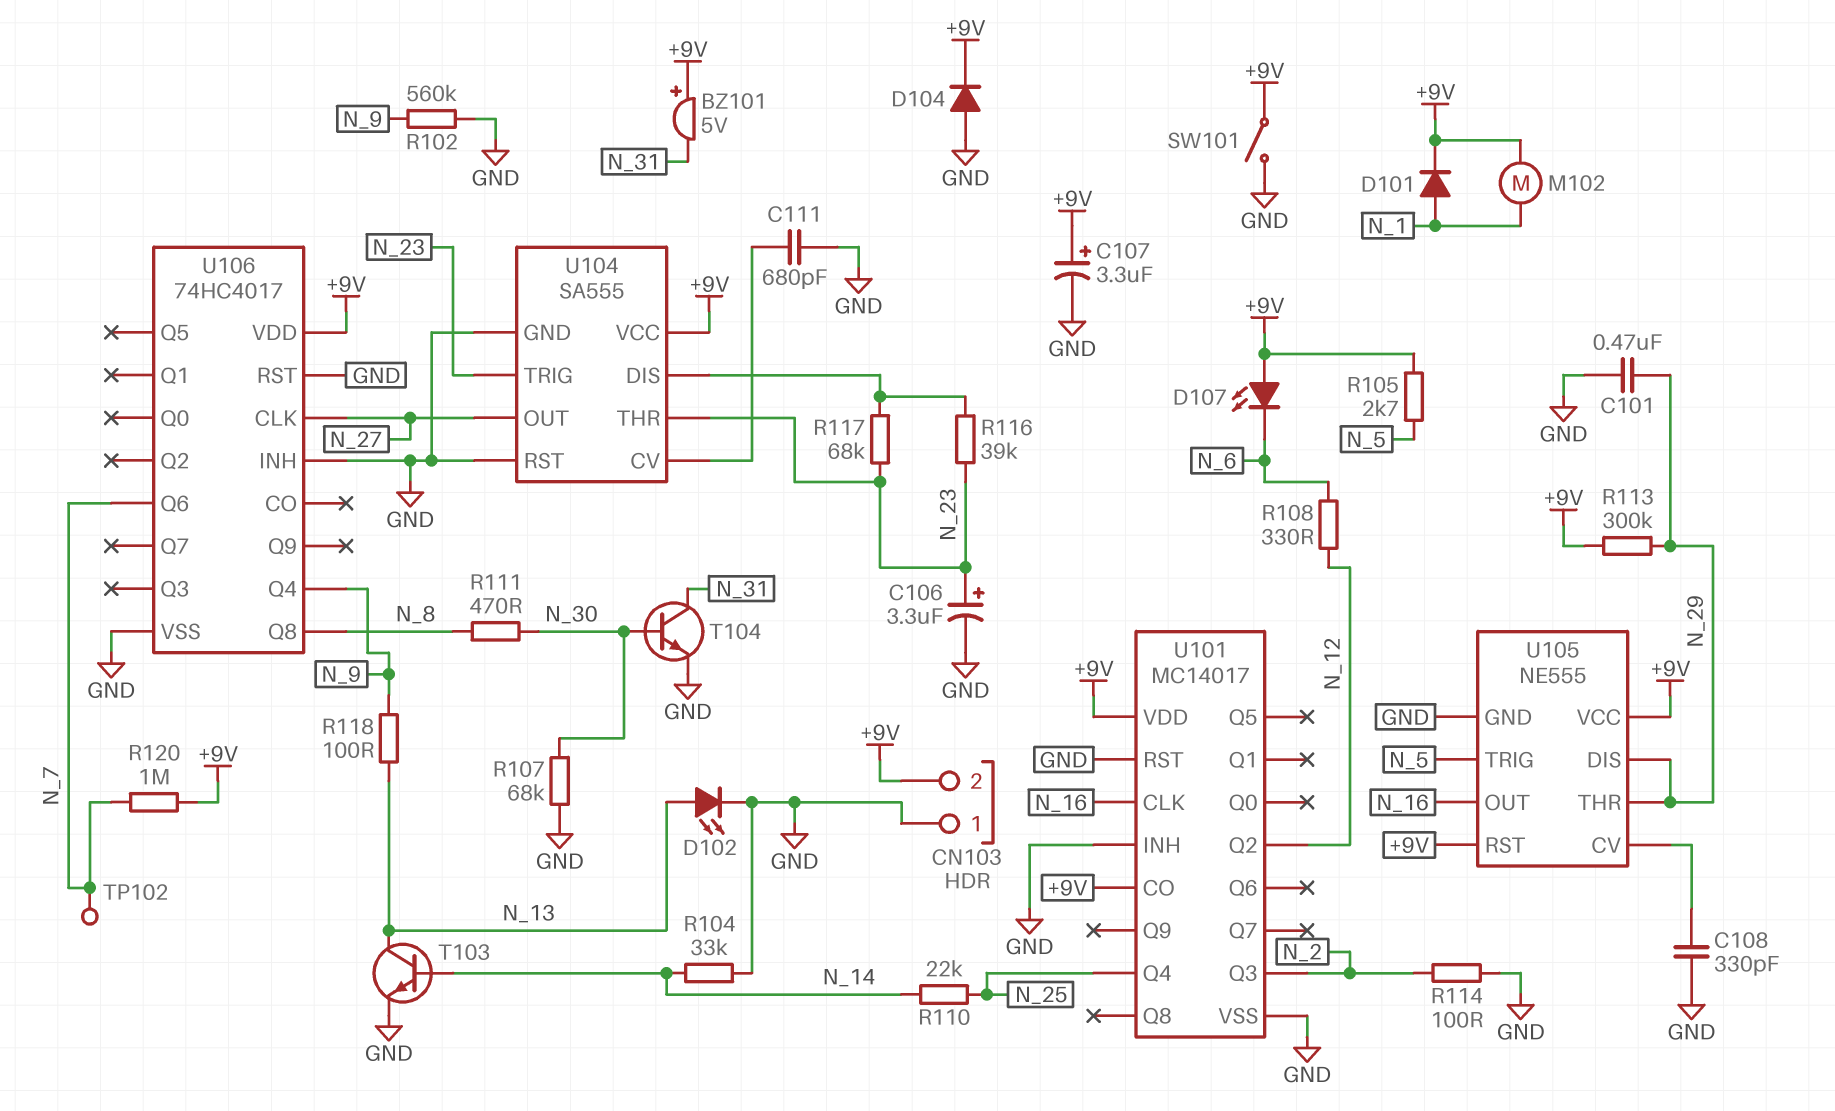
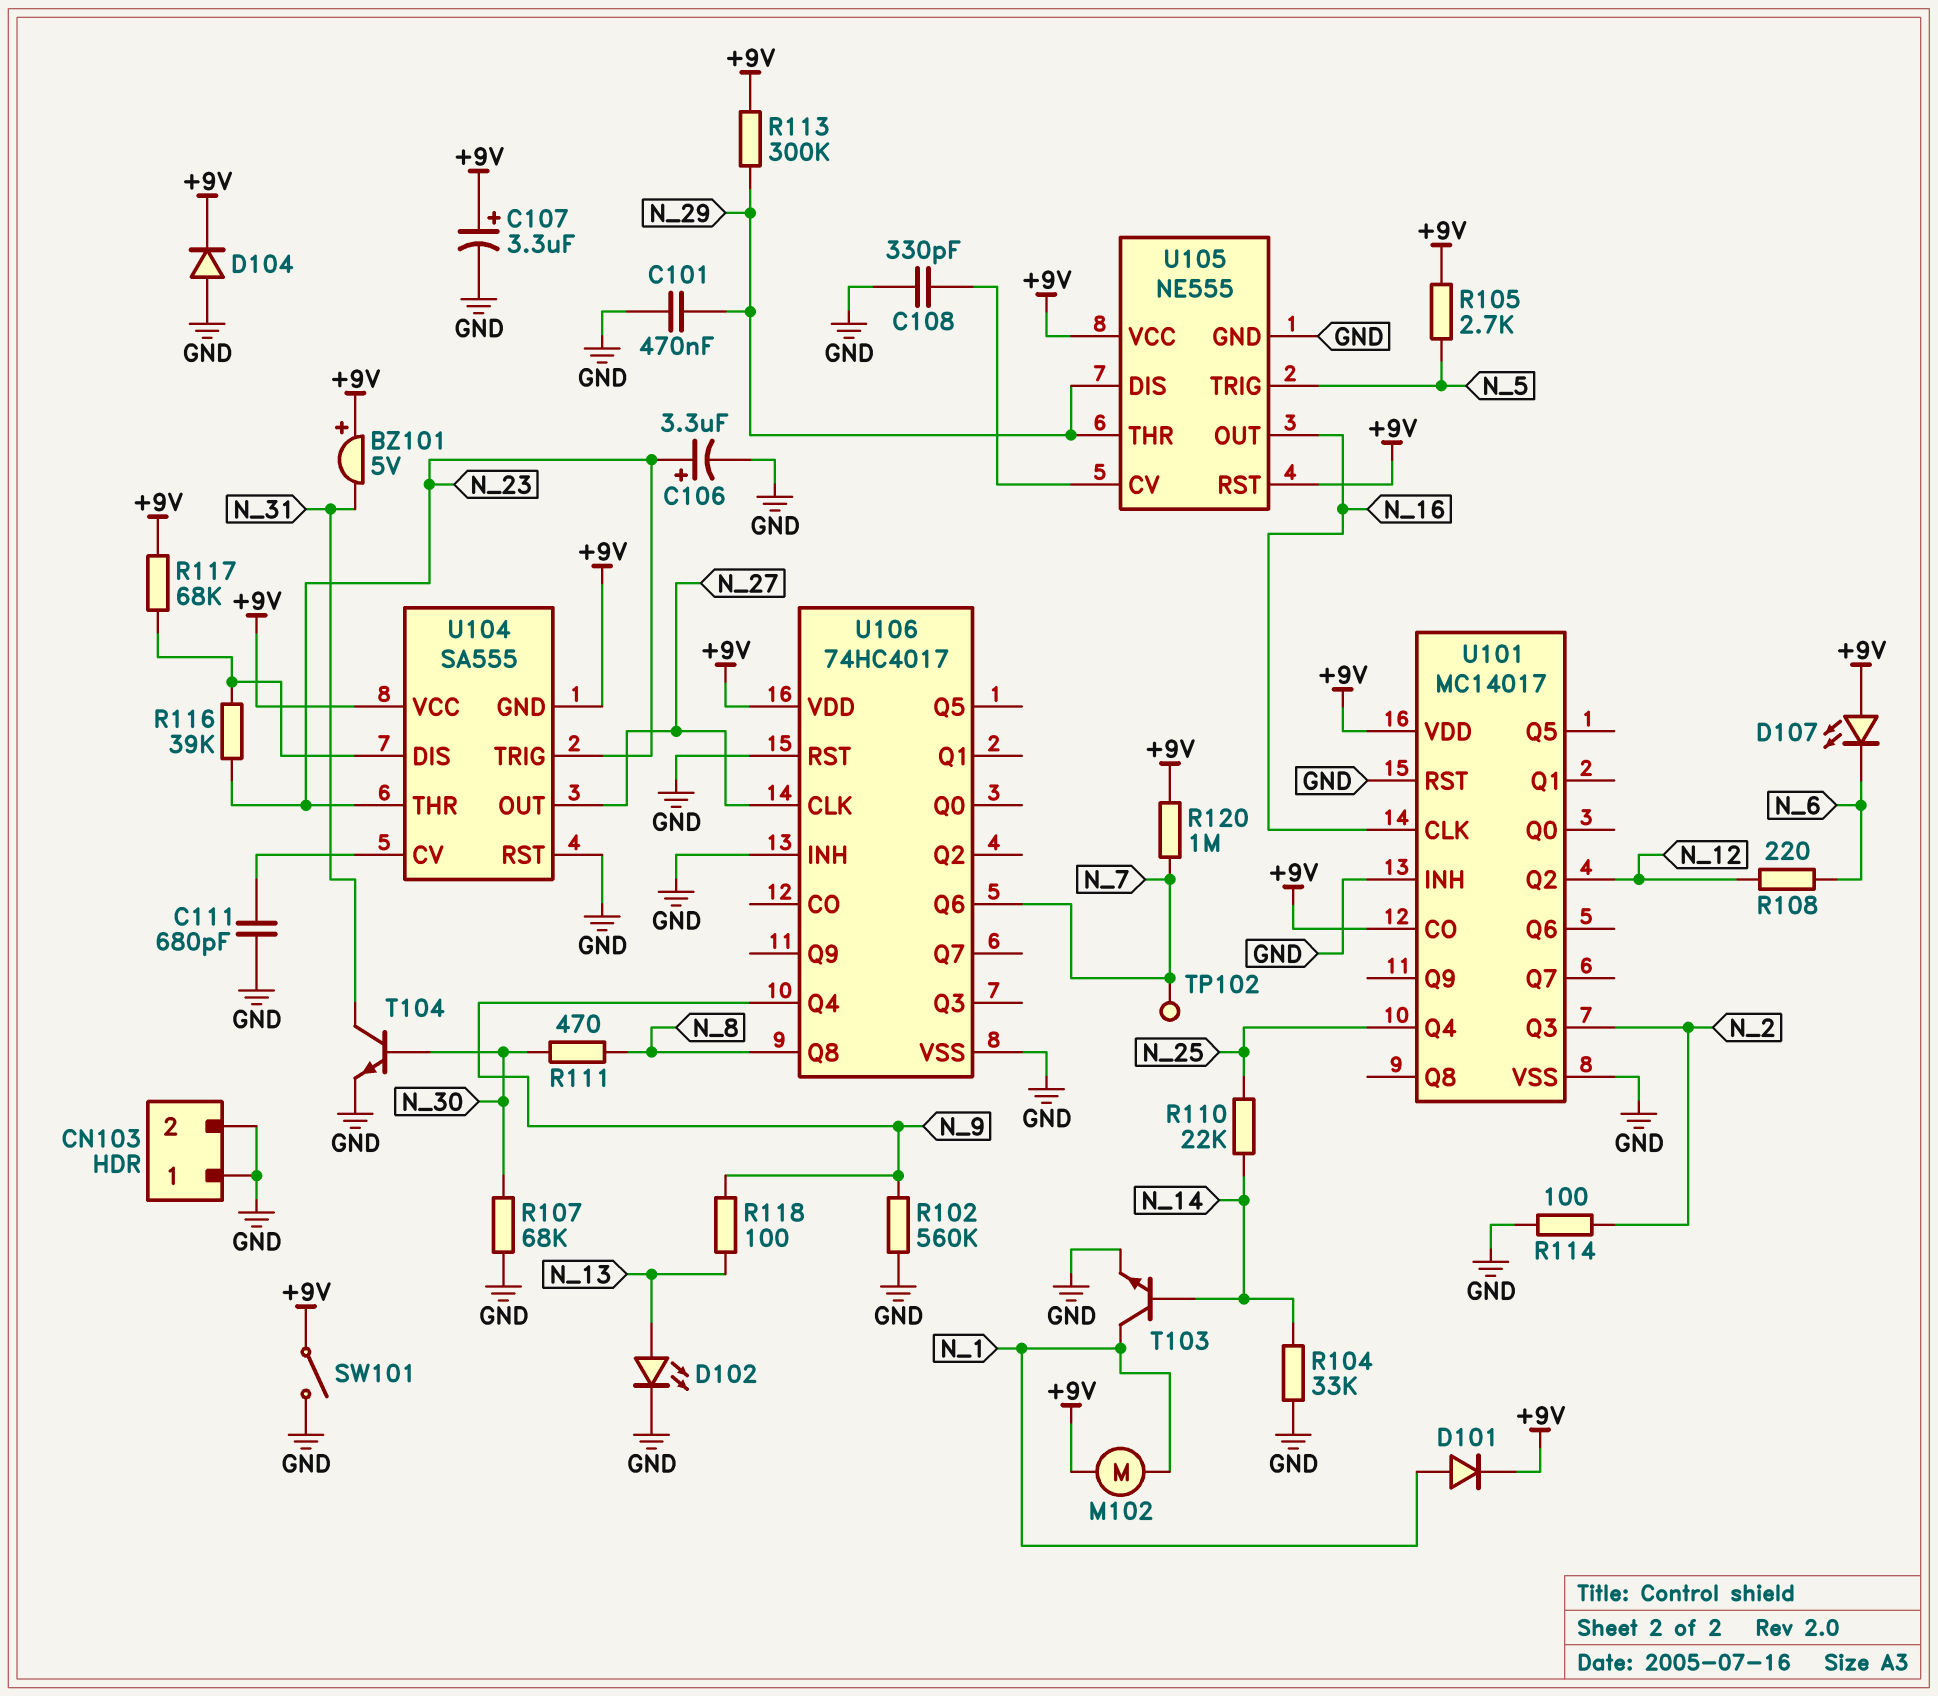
CN103 pin 2: +9V -> GND
R108: 330 (N_6, N_12) -> 220 (N_6, N_12)
R117: 68k (N_23, U104/DIS) -> 68k (+9V, U104/DIS)
T103: NPN (B N_14, C N_13, E GND) -> NPN (B N_14, C N_1, E GND)
U104 pin GND: GND -> +9V

